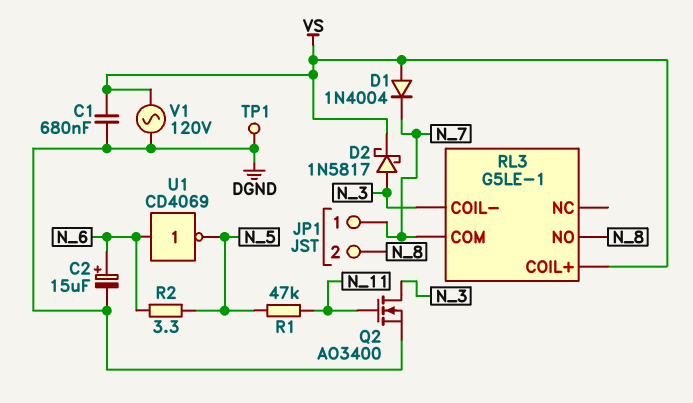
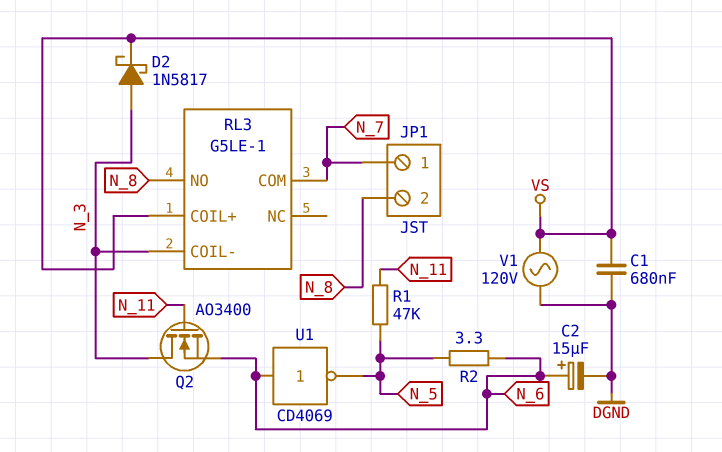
D1: diode 1N4004 (A VS, K N_7) -> none
Q2: NMOS AO3400 (G N_11, D N_3, S DGND) -> NMOS AO3400 (G N_11, D N_3, S N_6)
TP1: test point (DGND) -> none

